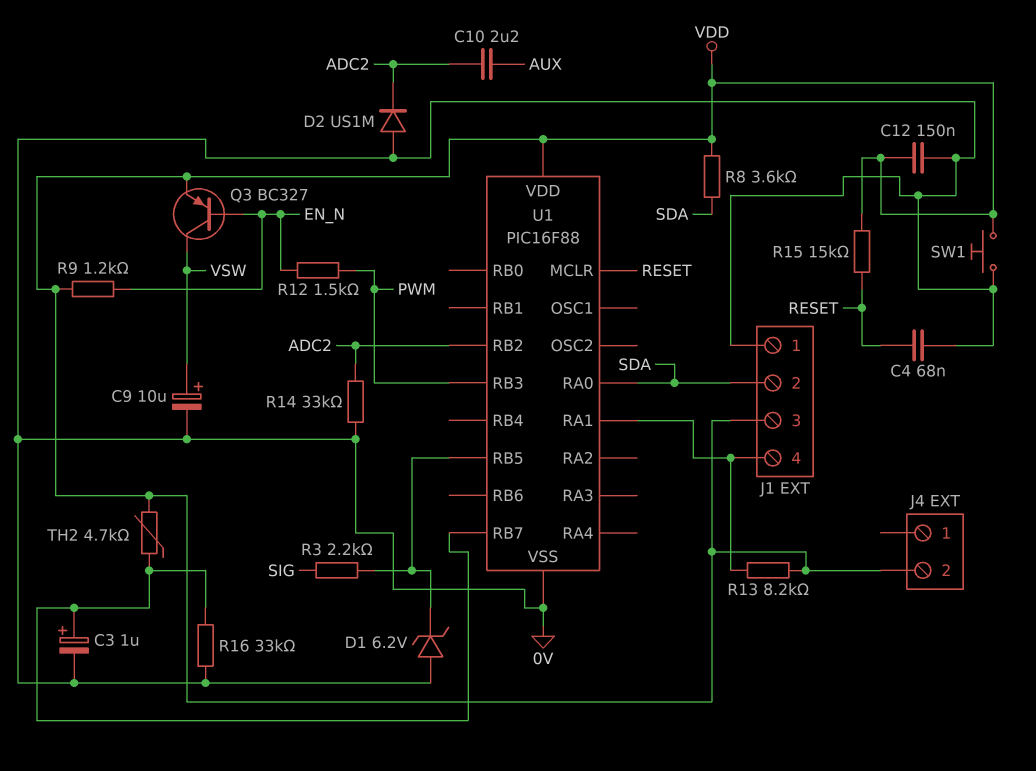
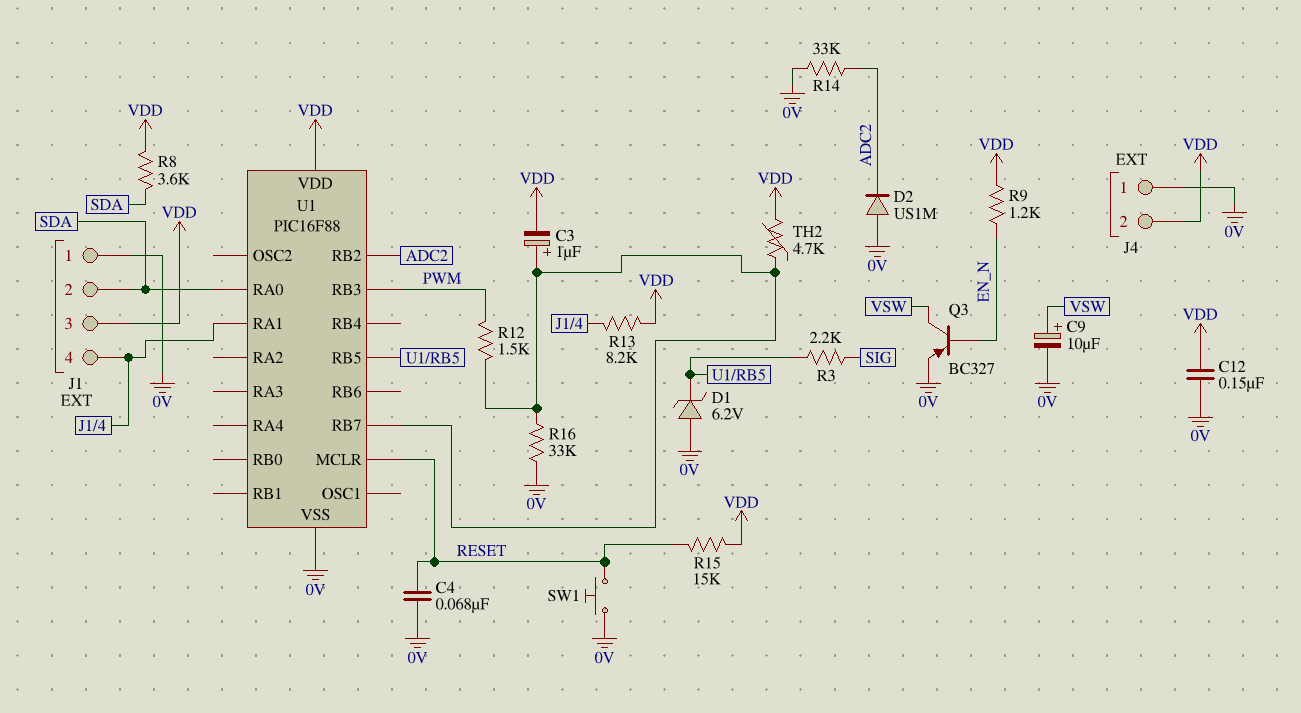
C3: 1uF (plus U1/RB7, minus 0V) -> 1uF (plus U1/RB7, minus VDD)
C10: 2.2uF (ADC2, AUX) -> none
J4 pin 1: none -> 0V
Q3: PNP BC327 (B EN_N, C VSW, E VDD) -> PNP BC327 (B EN_N, C VSW, E 0V)
R12: 1.5k (EN_N, PWM) -> 1.5k (PWM, U1/RB7)
SW1: button (0V, VDD) -> button (0V, RESET)

